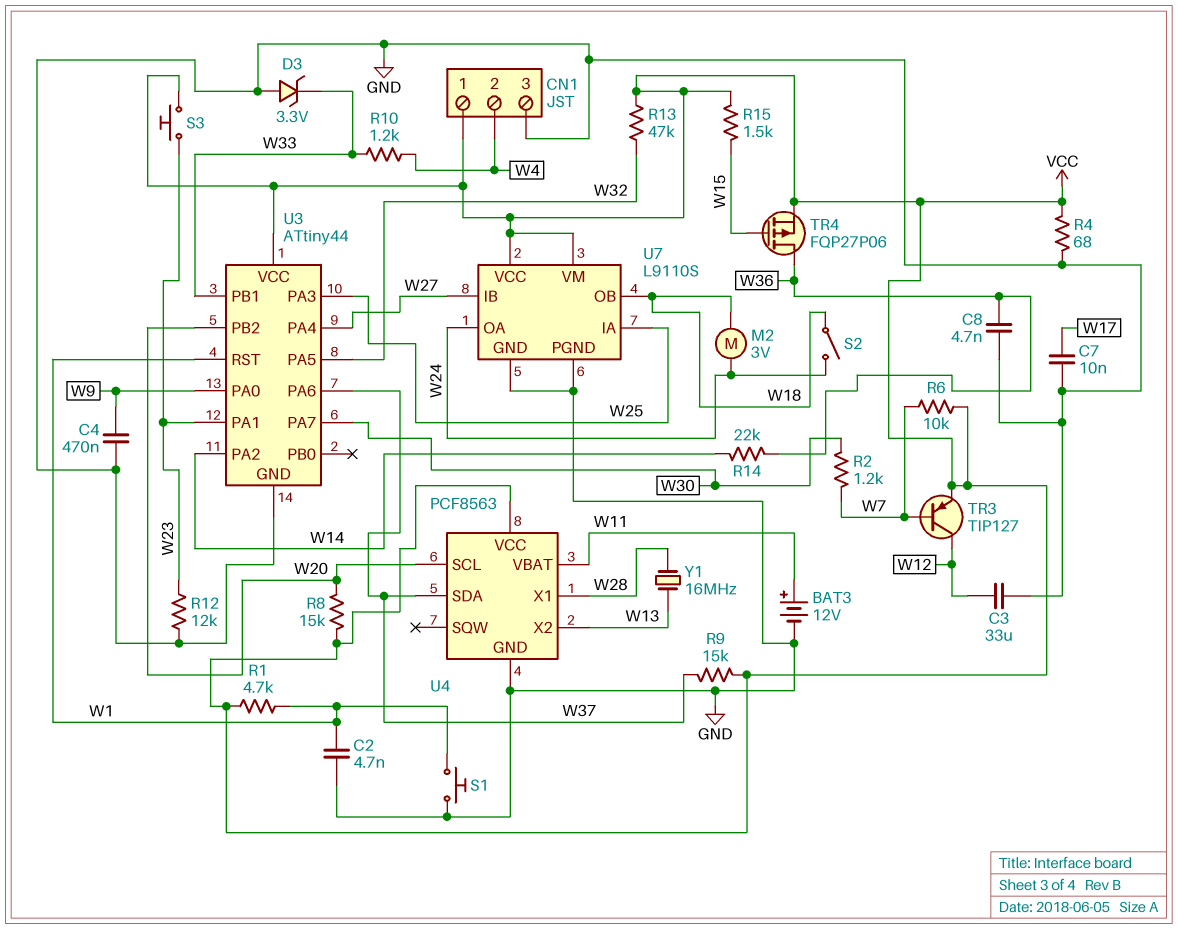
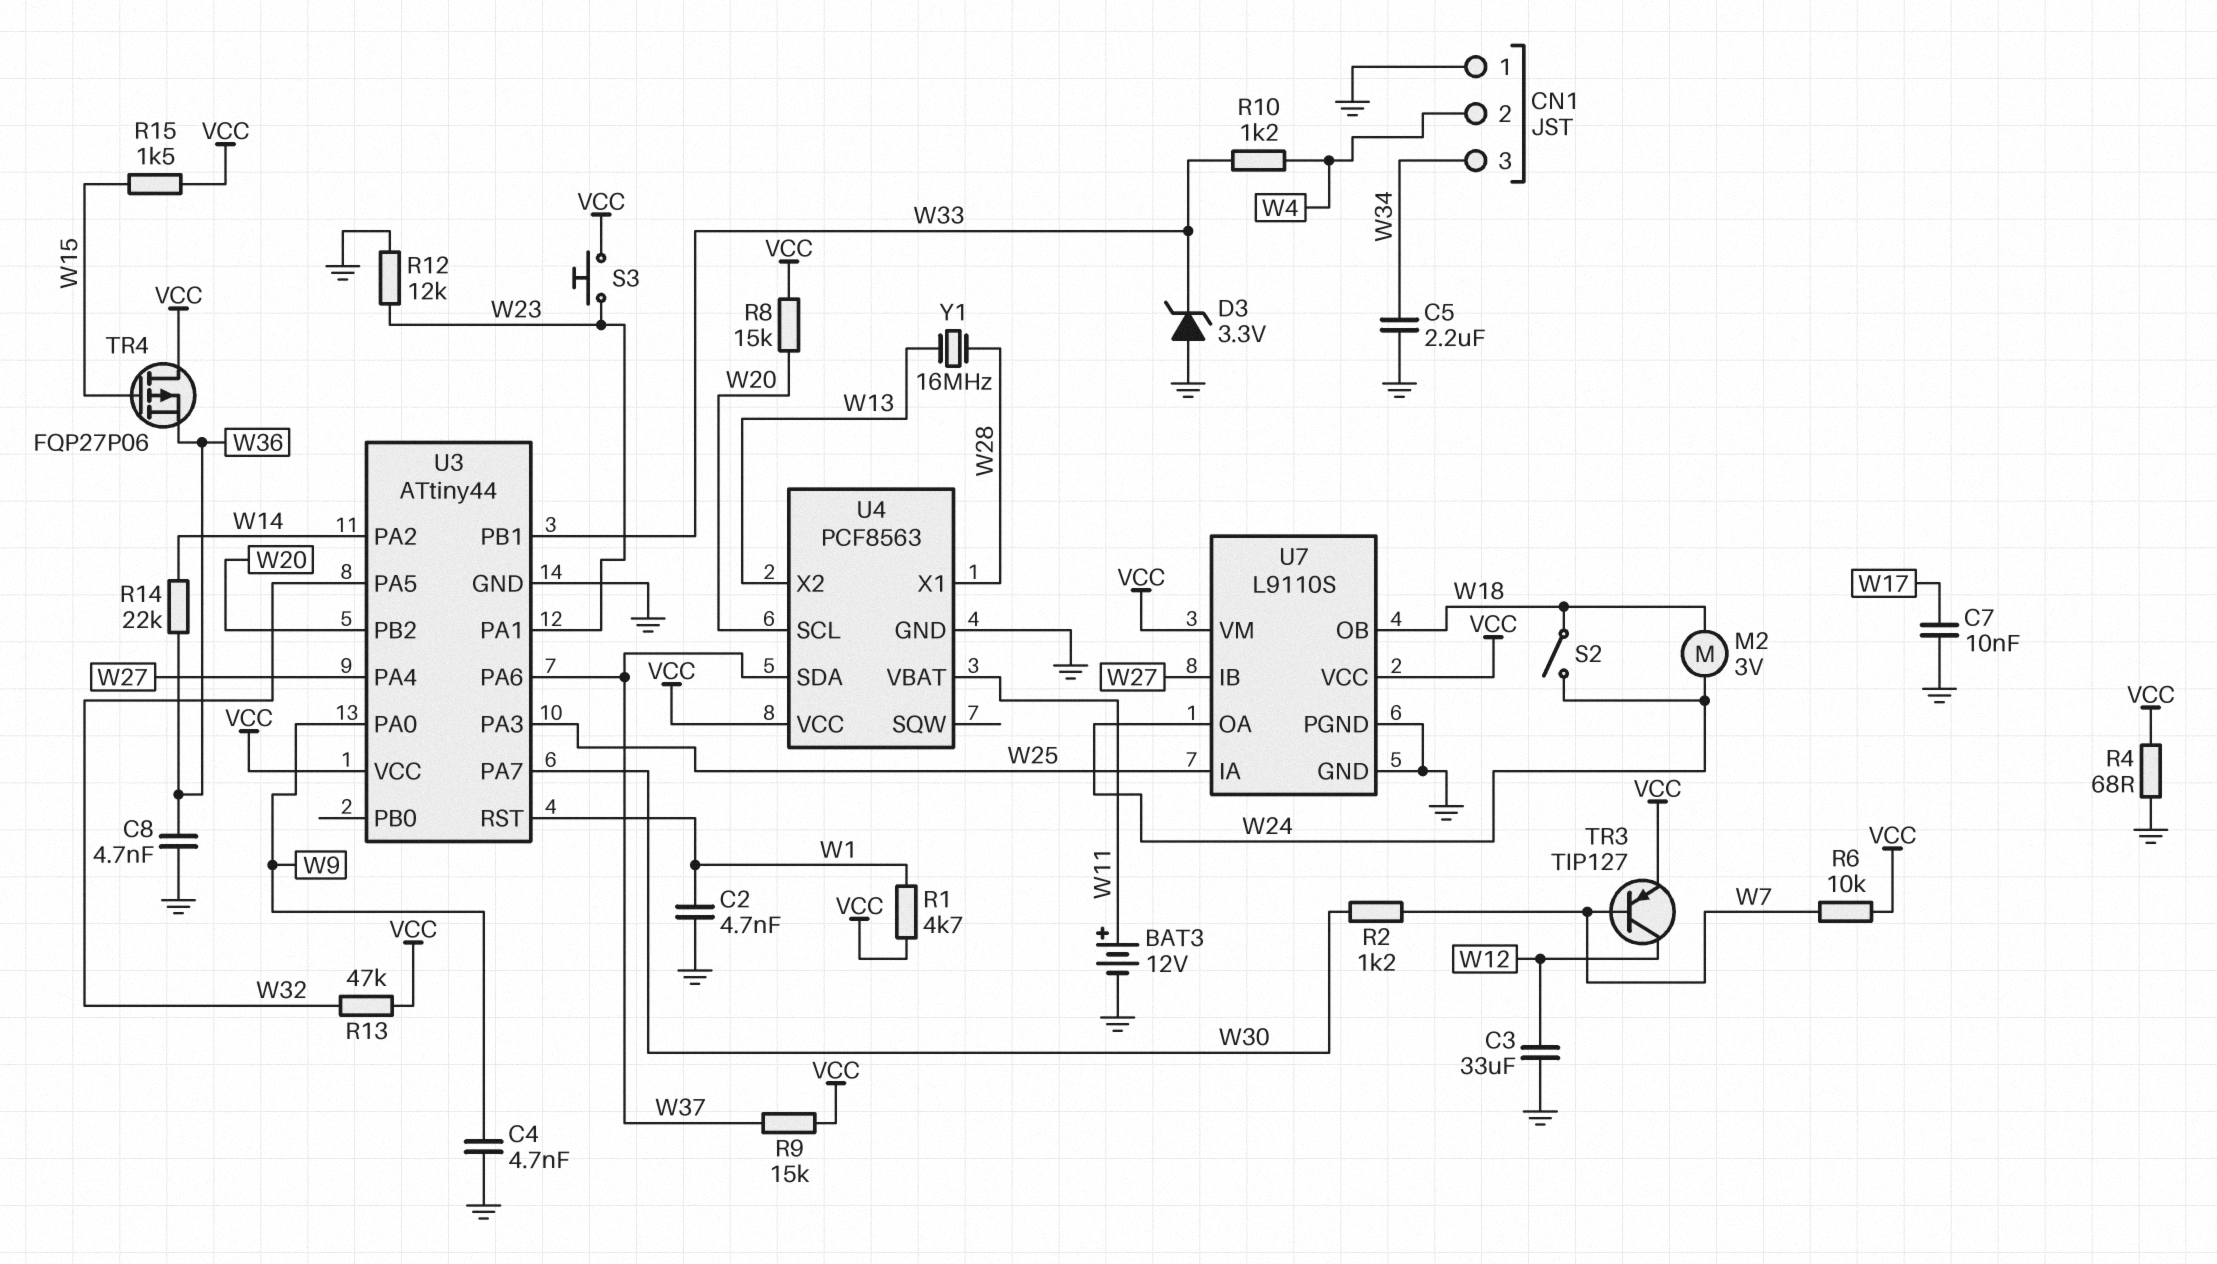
C4: 470nF (GND, W9) -> 4.7nF (GND, W9)
C5: none -> 2.2uF (GND, W34)
CN1 pin 1: VCC -> GND
CN1 pin 3: GND -> W34
S1: button (GND, W1) -> none
TR4: PMOS FQP27P06 (G W15, D W36, S VCC) -> PMOS FQP27P06 (G W15, D VCC, S W36)

